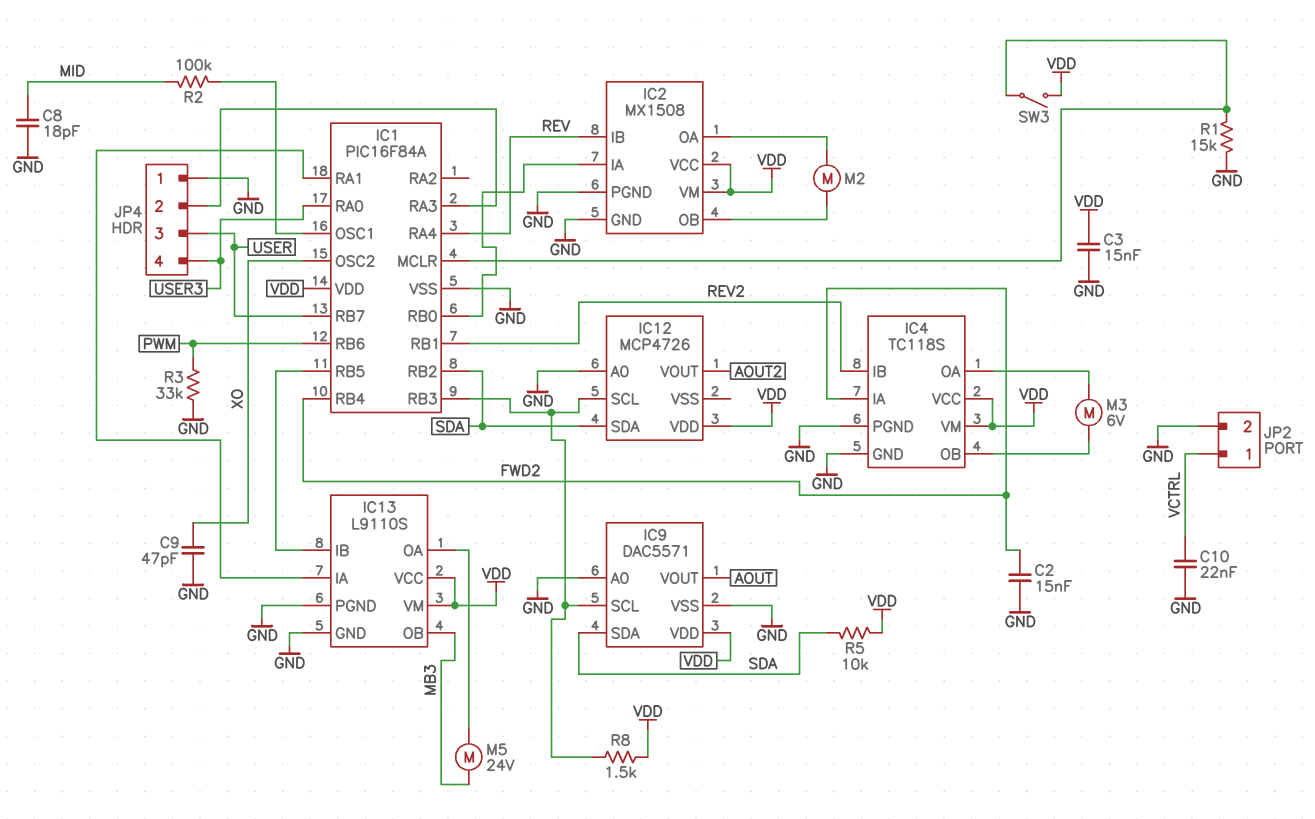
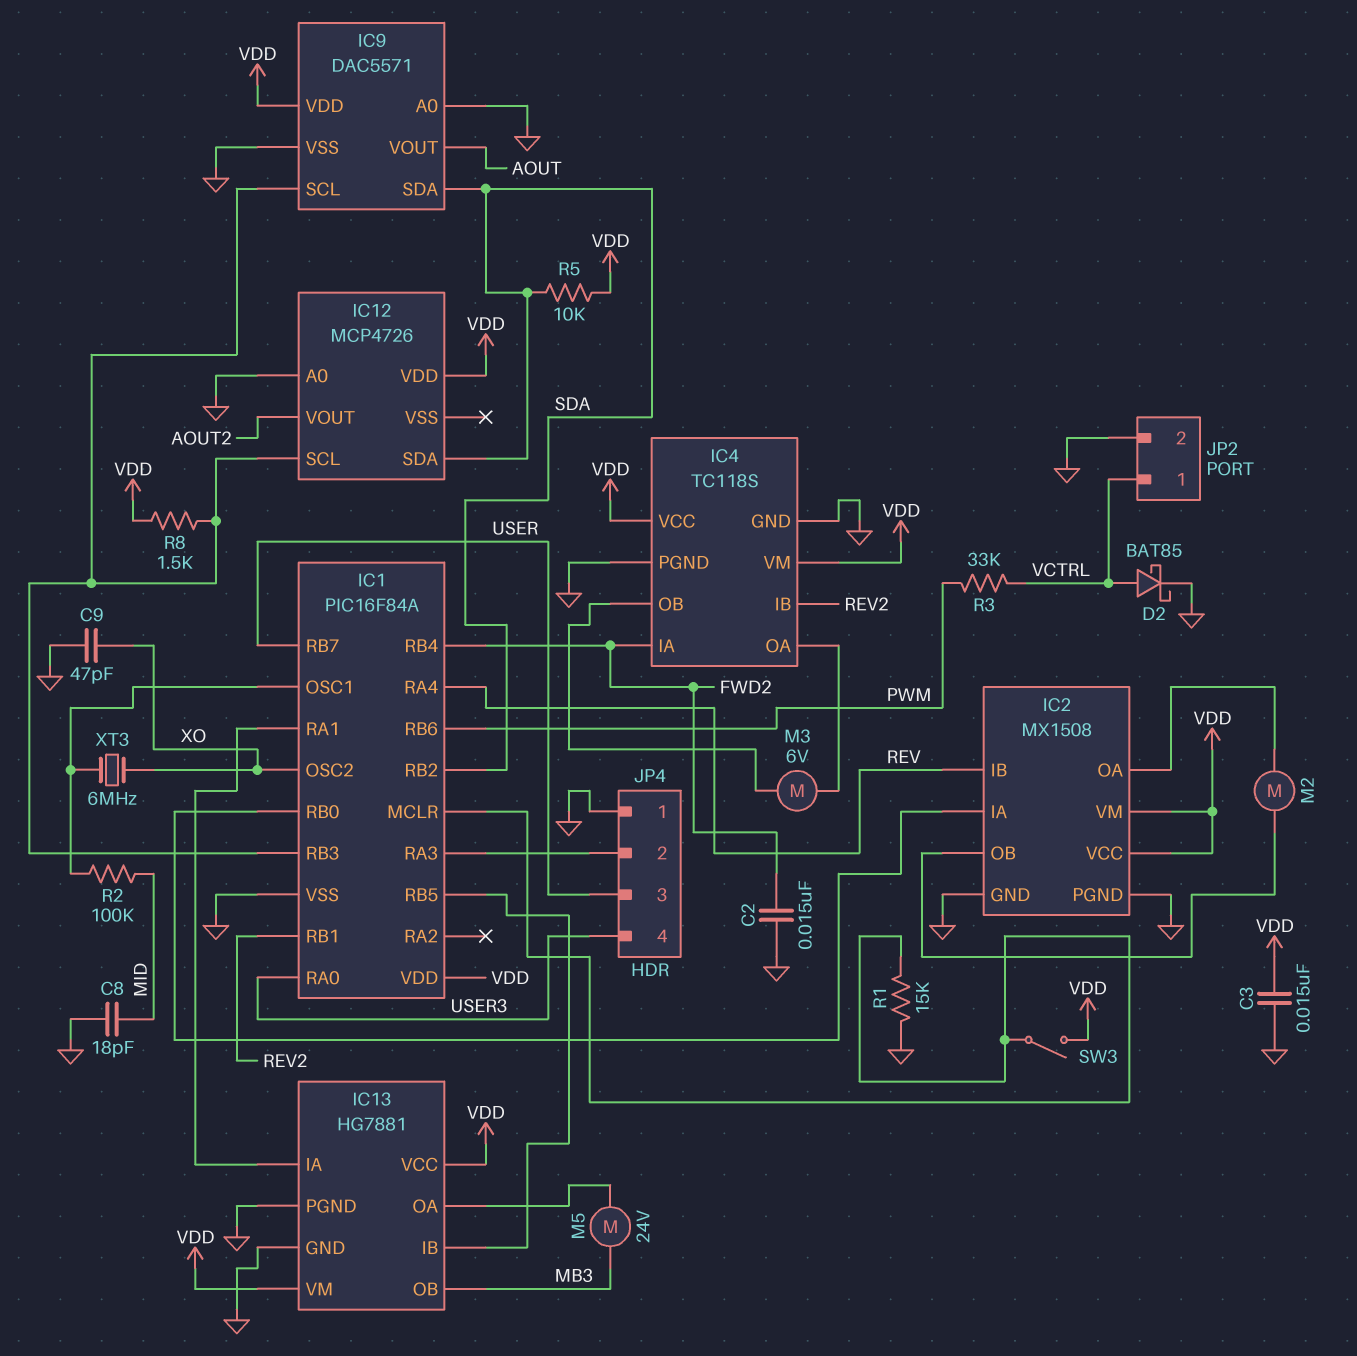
C10: 22nF (GND, VCTRL) -> none
D2: none -> schottky BAT85 (A VCTRL, K GND)
IC13: L9110S -> HG7881
R3: 33k (GND, PWM) -> 33k (PWM, VCTRL)
XT3: none -> 6MHz (IC1/OSC1, XO)

